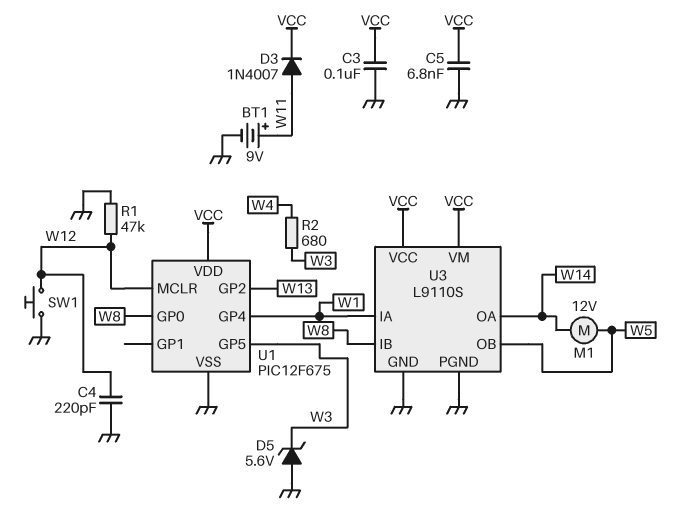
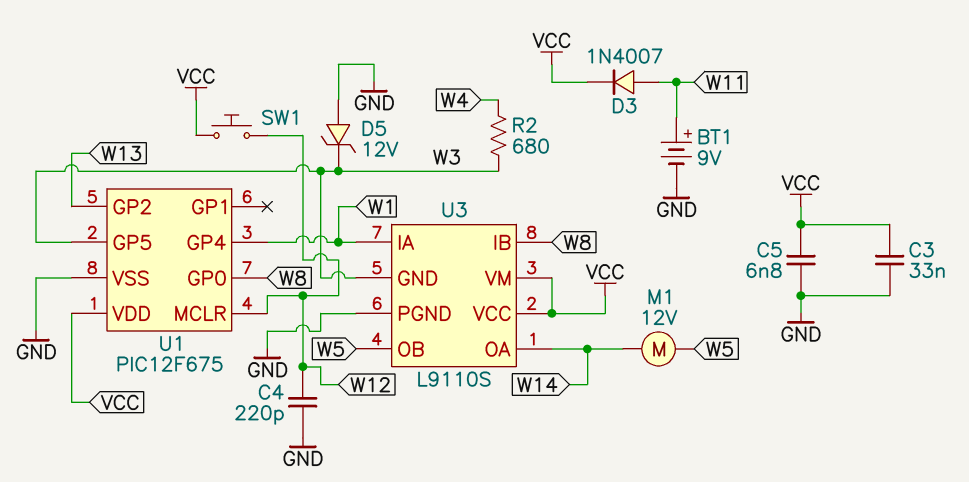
C3: 100nF (GND, VCC) -> 33nF (GND, VCC)
D5: zener 5.6V (A GND, K W3) -> zener 12V (A GND, K W3)
R1: 47k (GND, W12) -> none
SW1: button (GND, W12) -> button (VCC, W12)
U3 pin GND: GND -> W3

